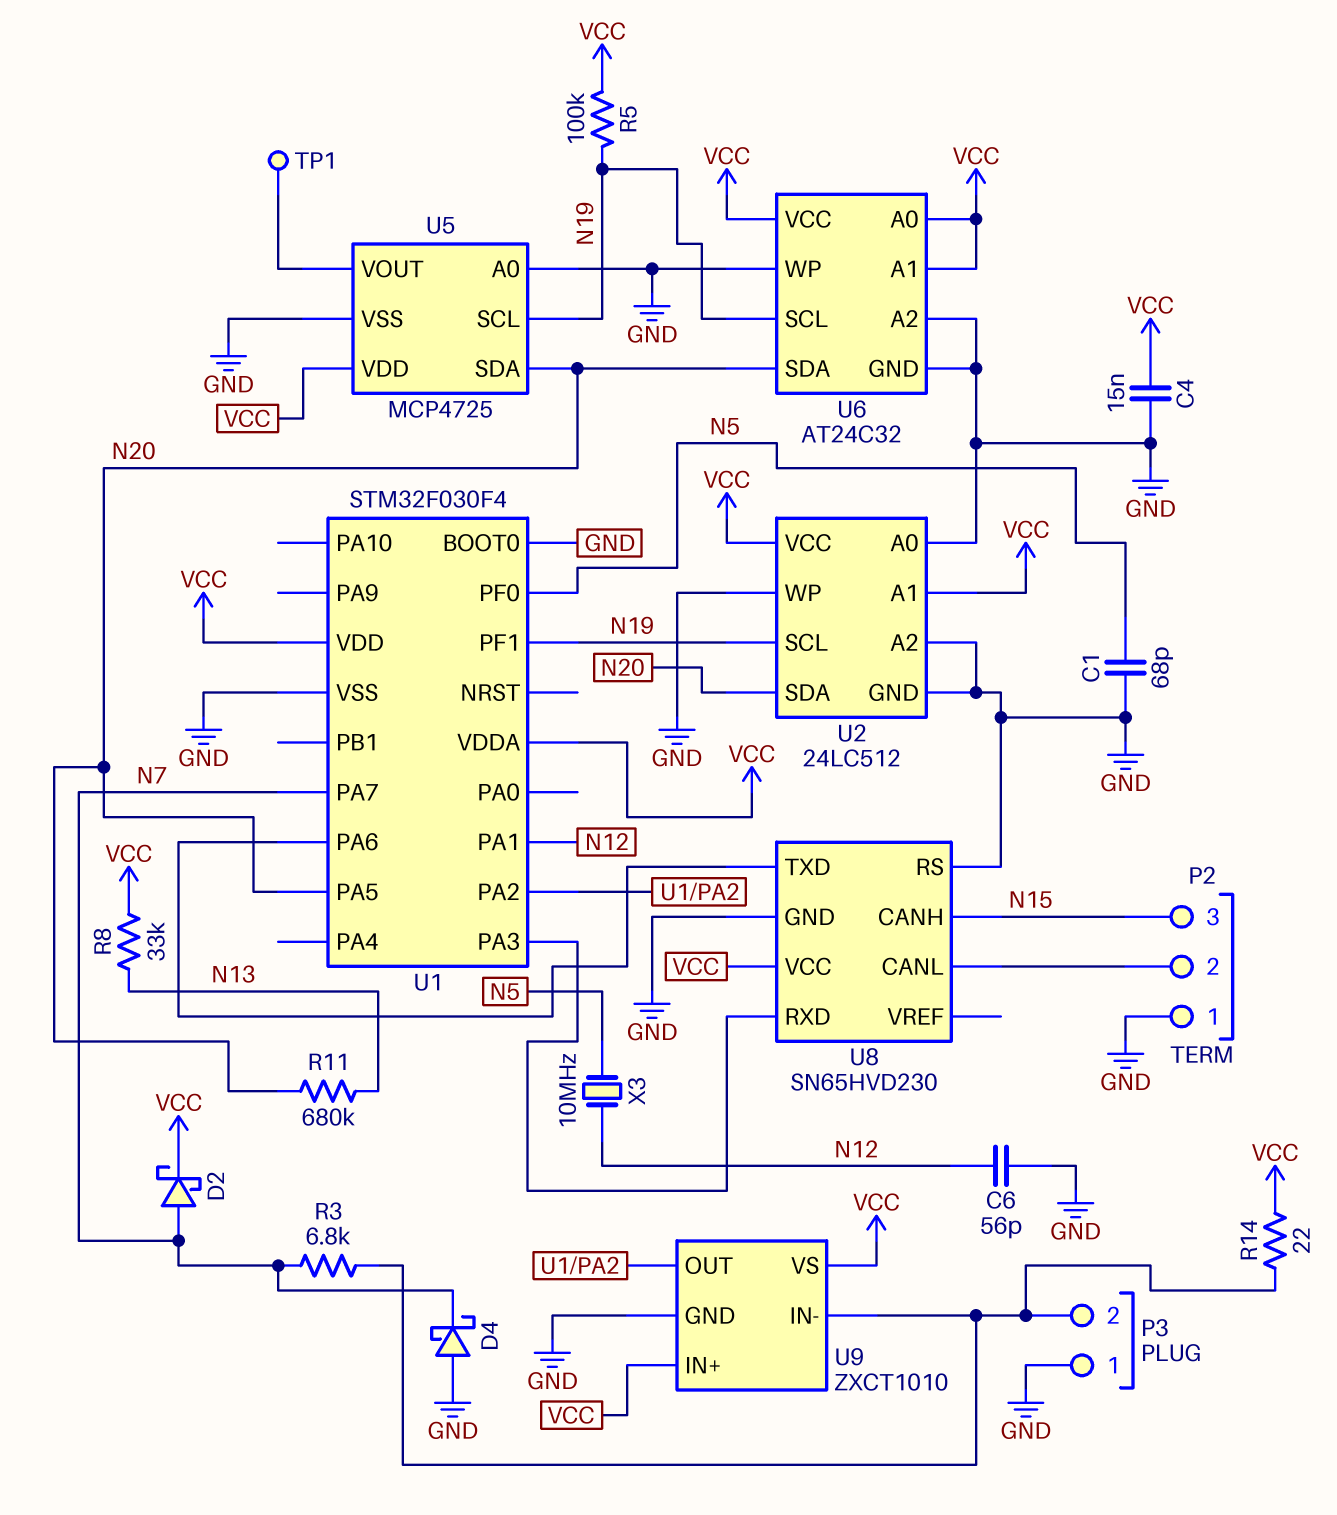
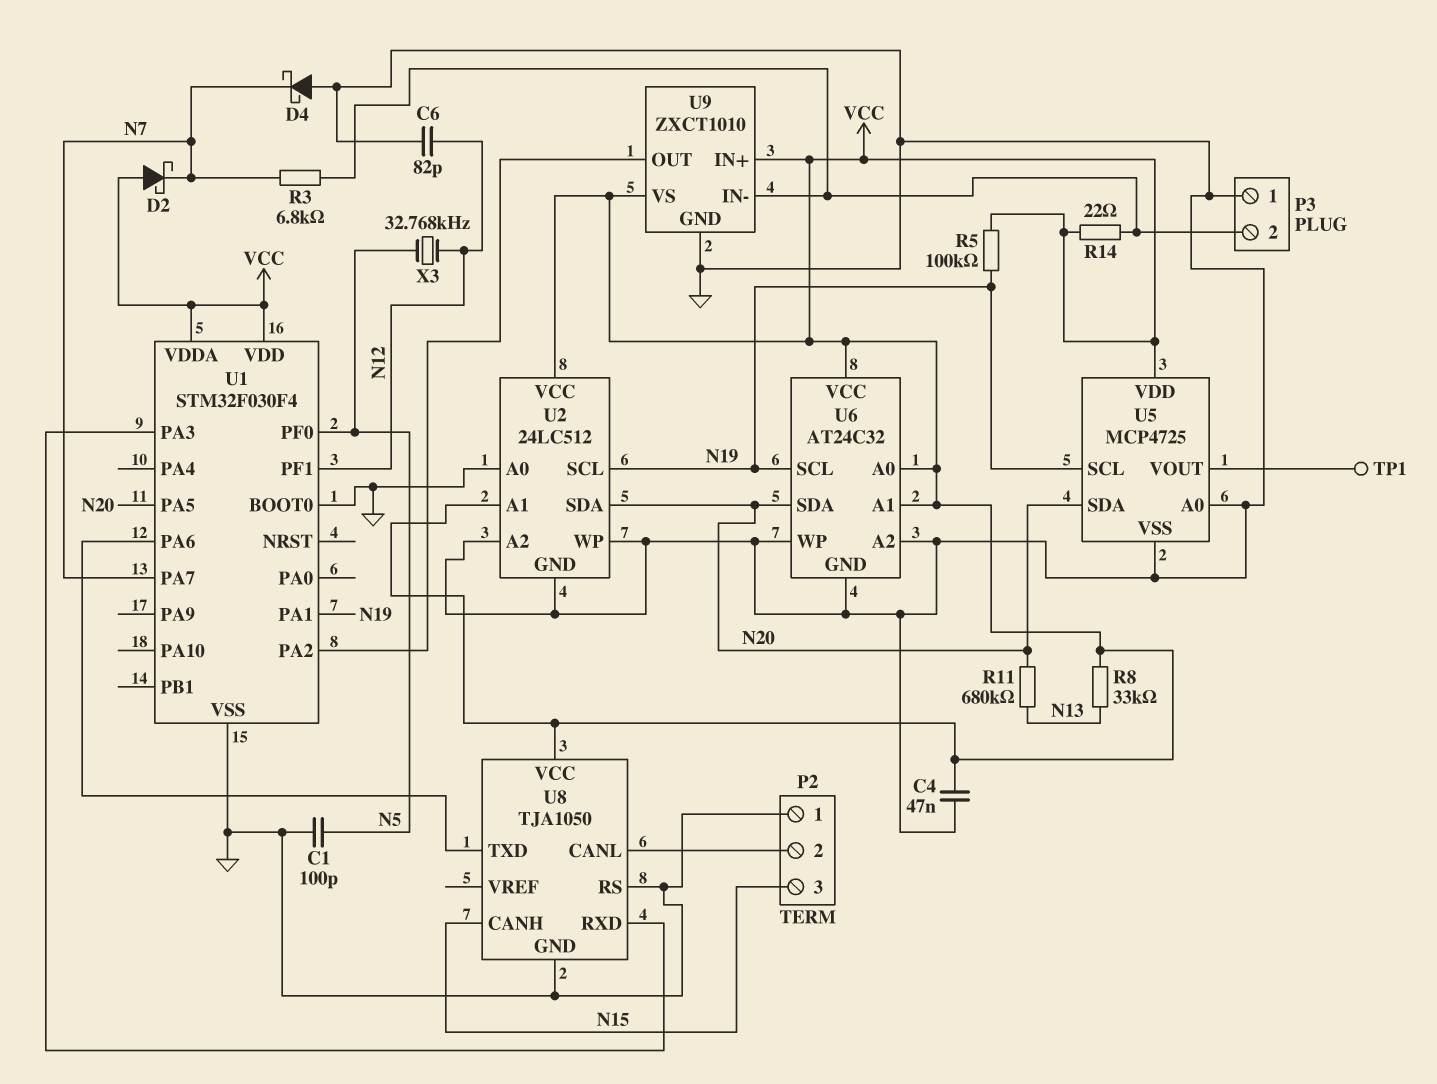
C1: 68pF (GND, N5) -> 100pF (GND, N5)
C4: 15nF (GND, VCC) -> 47nF (GND, VCC)
C6: 56pF (GND, N12) -> 82pF (GND, N12)
D2: schottky (A N7, K VCC) -> schottky (A VCC, K N7)
U1 pin PA1: N12 -> N19
U1 pin PF1: N19 -> N12
U8: SN65HVD230 -> TJA1050
X3: 10MHz (N5, N12) -> 32.768kHz (N5, N12)

